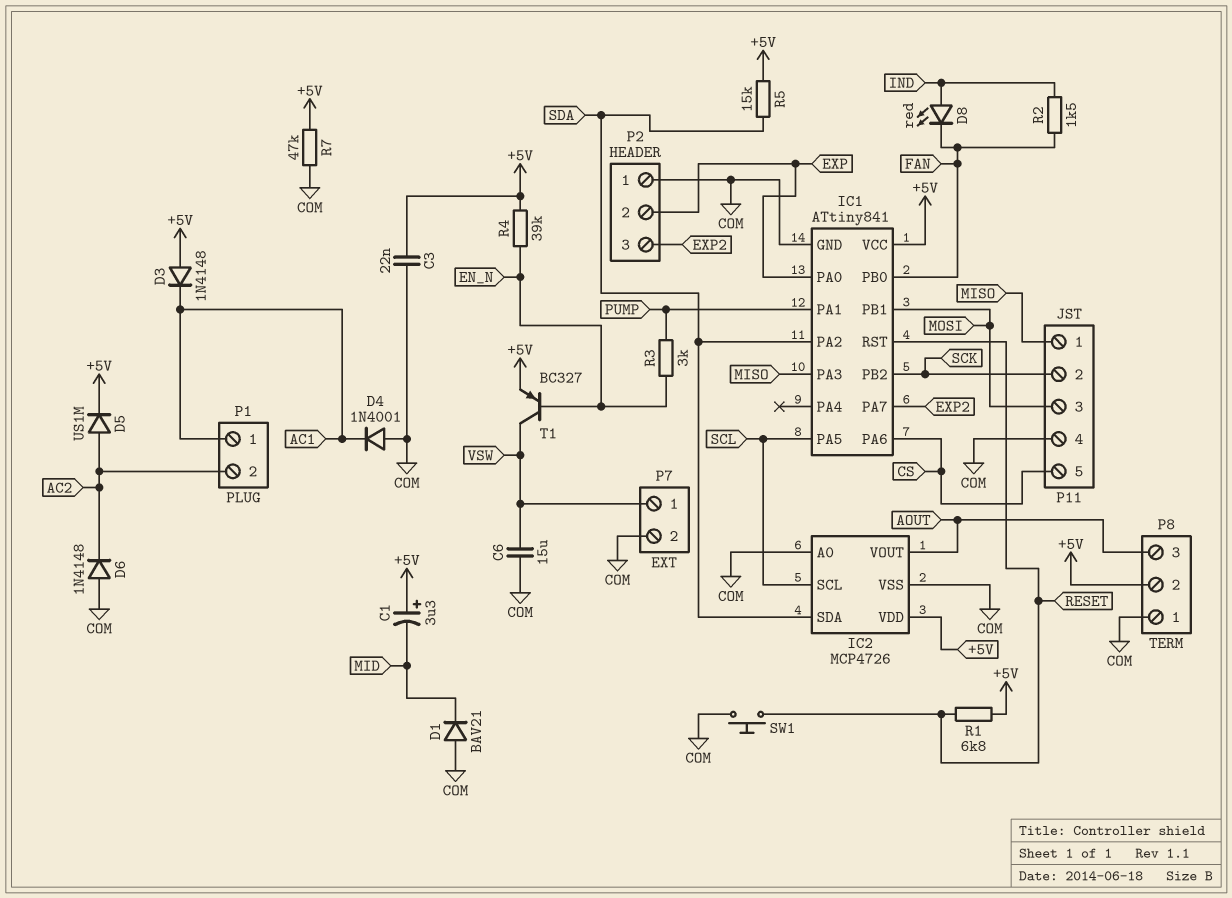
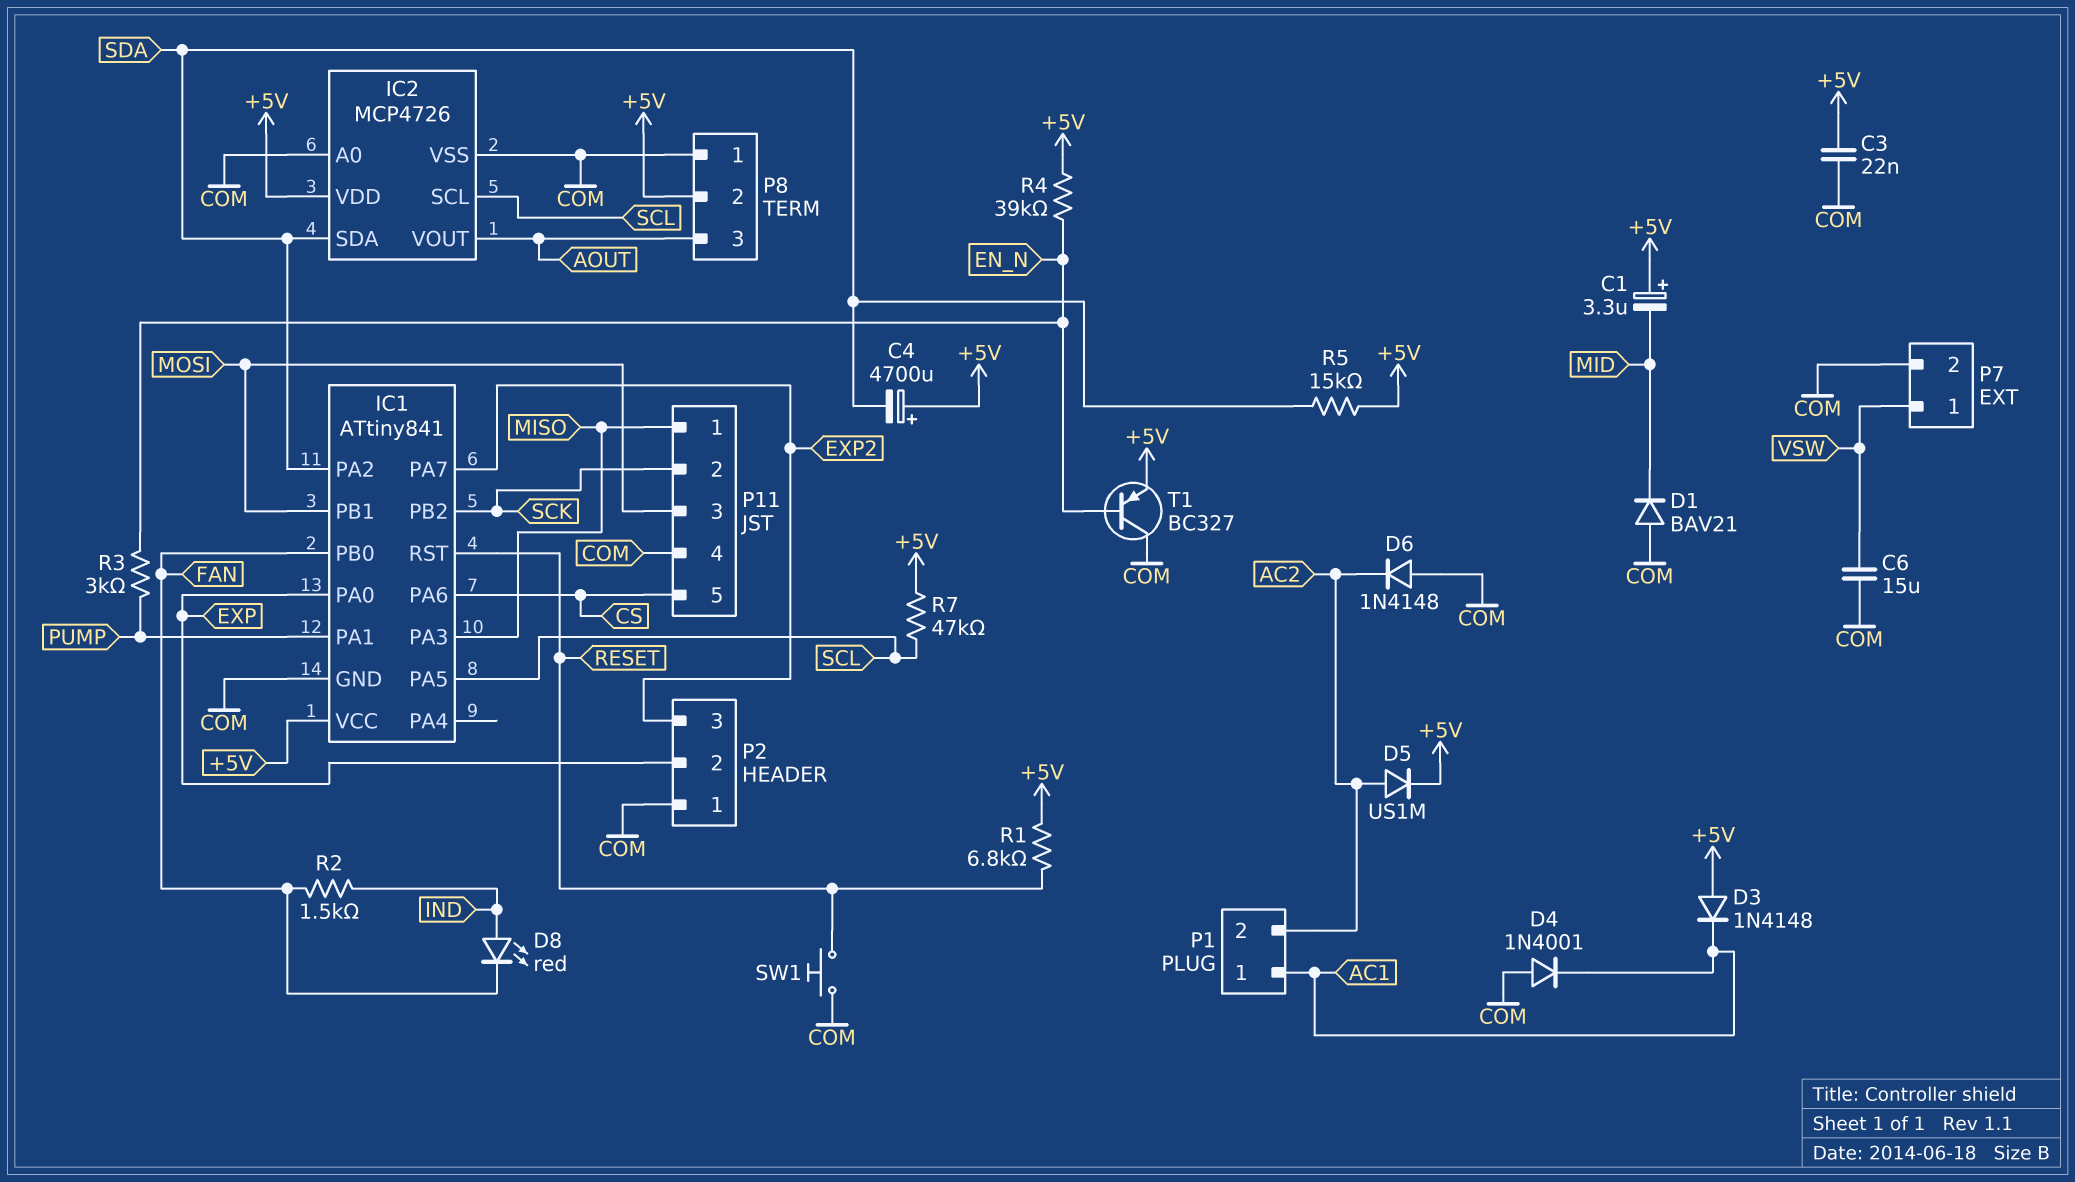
C4: none -> 4700uF (plus +5V, minus SDA)
R7: 47k (+5V, COM) -> 47k (+5V, SCL)
T1: PNP BC327 (B EN_N, C VSW, E +5V) -> PNP BC327 (B EN_N, C COM, E +5V)

